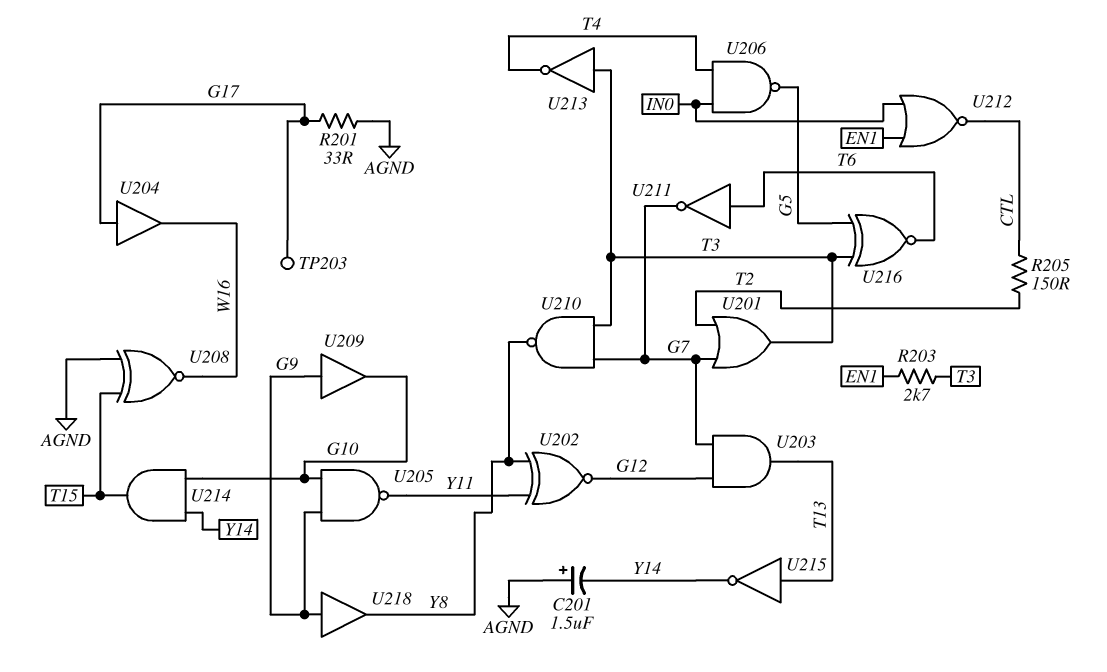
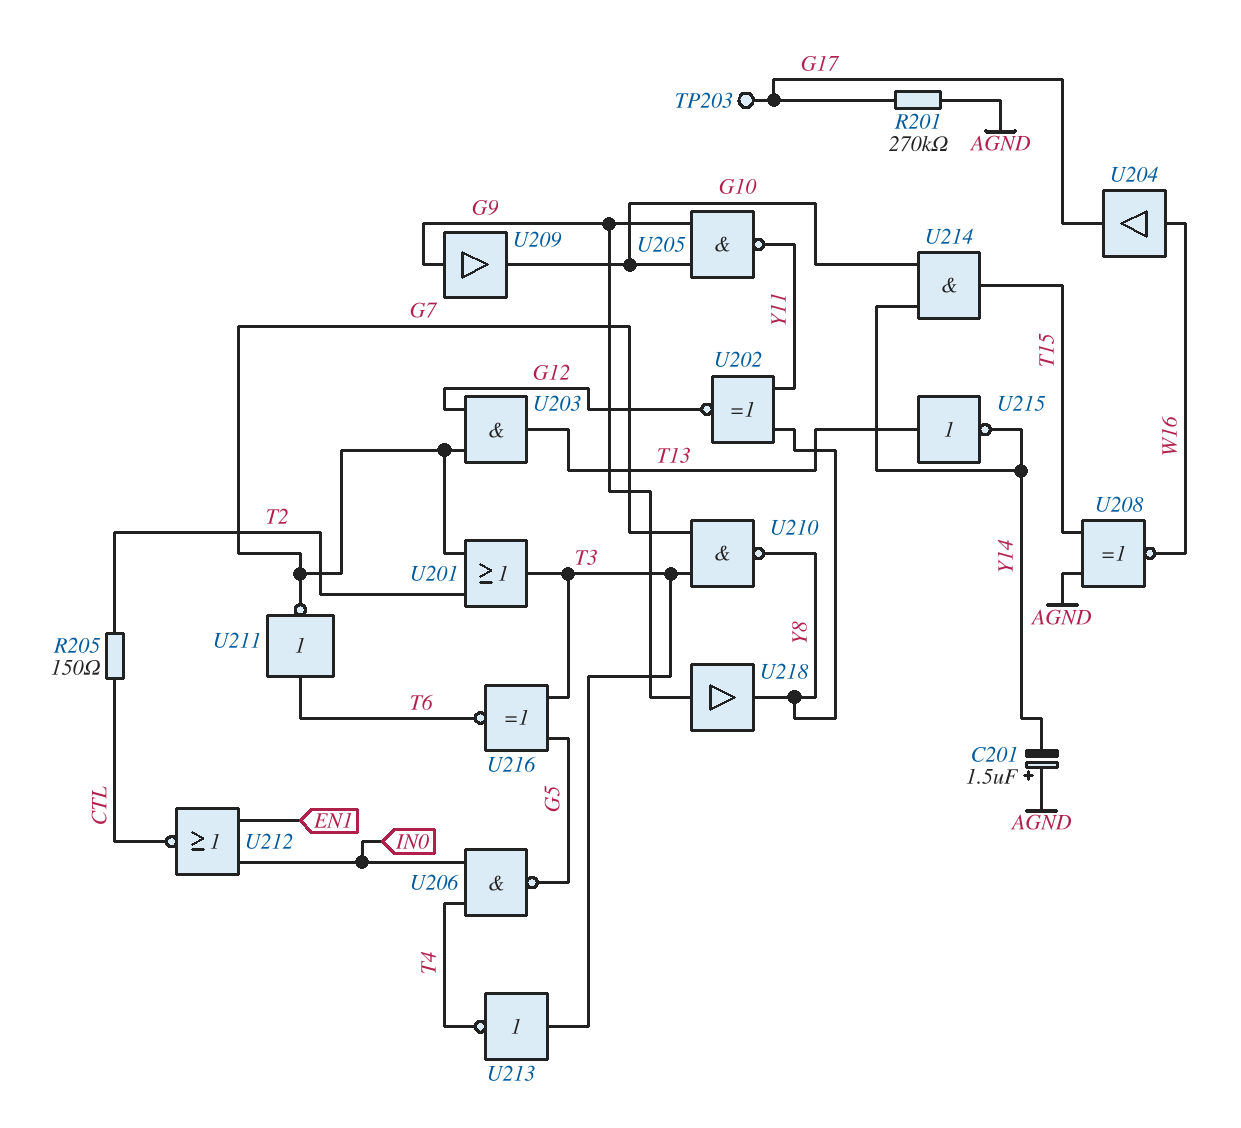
R201: 33 (AGND, G17) -> 270k (AGND, G17)
R203: 2.7k (EN1, T3) -> none
U204: buffer (in G17, out W16) -> buffer (in W16, out G17)

